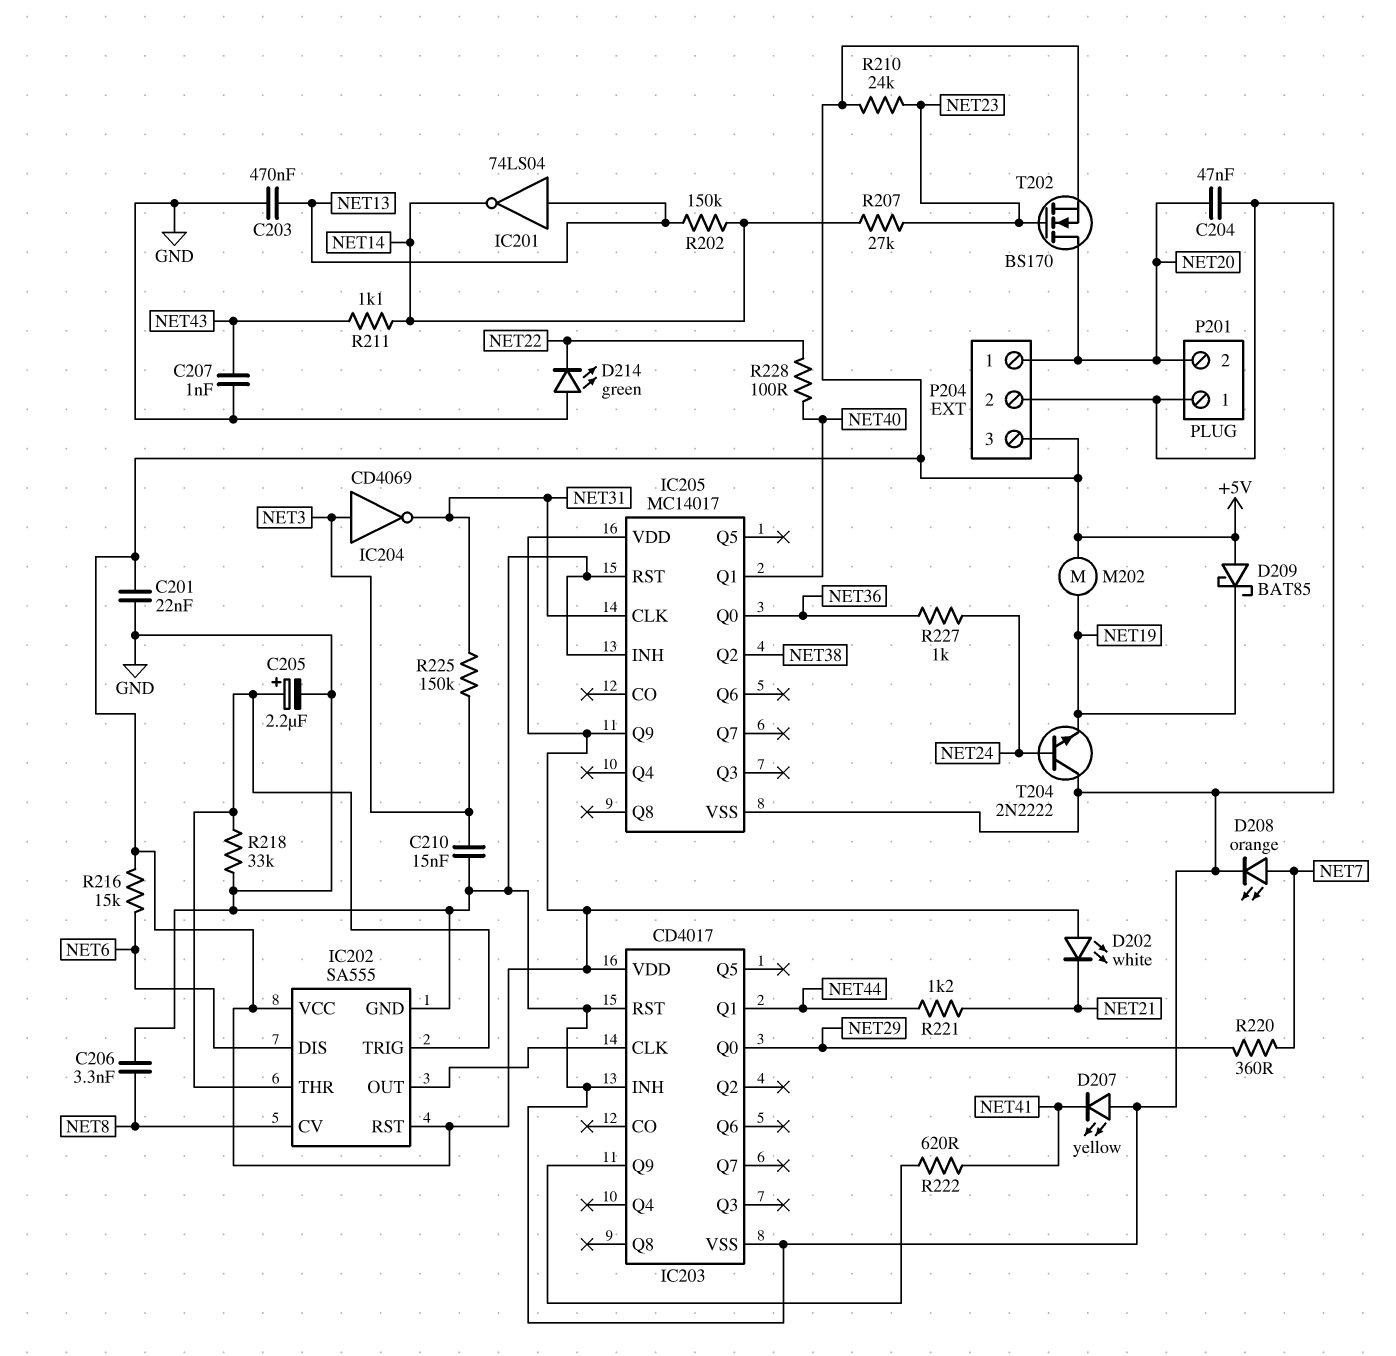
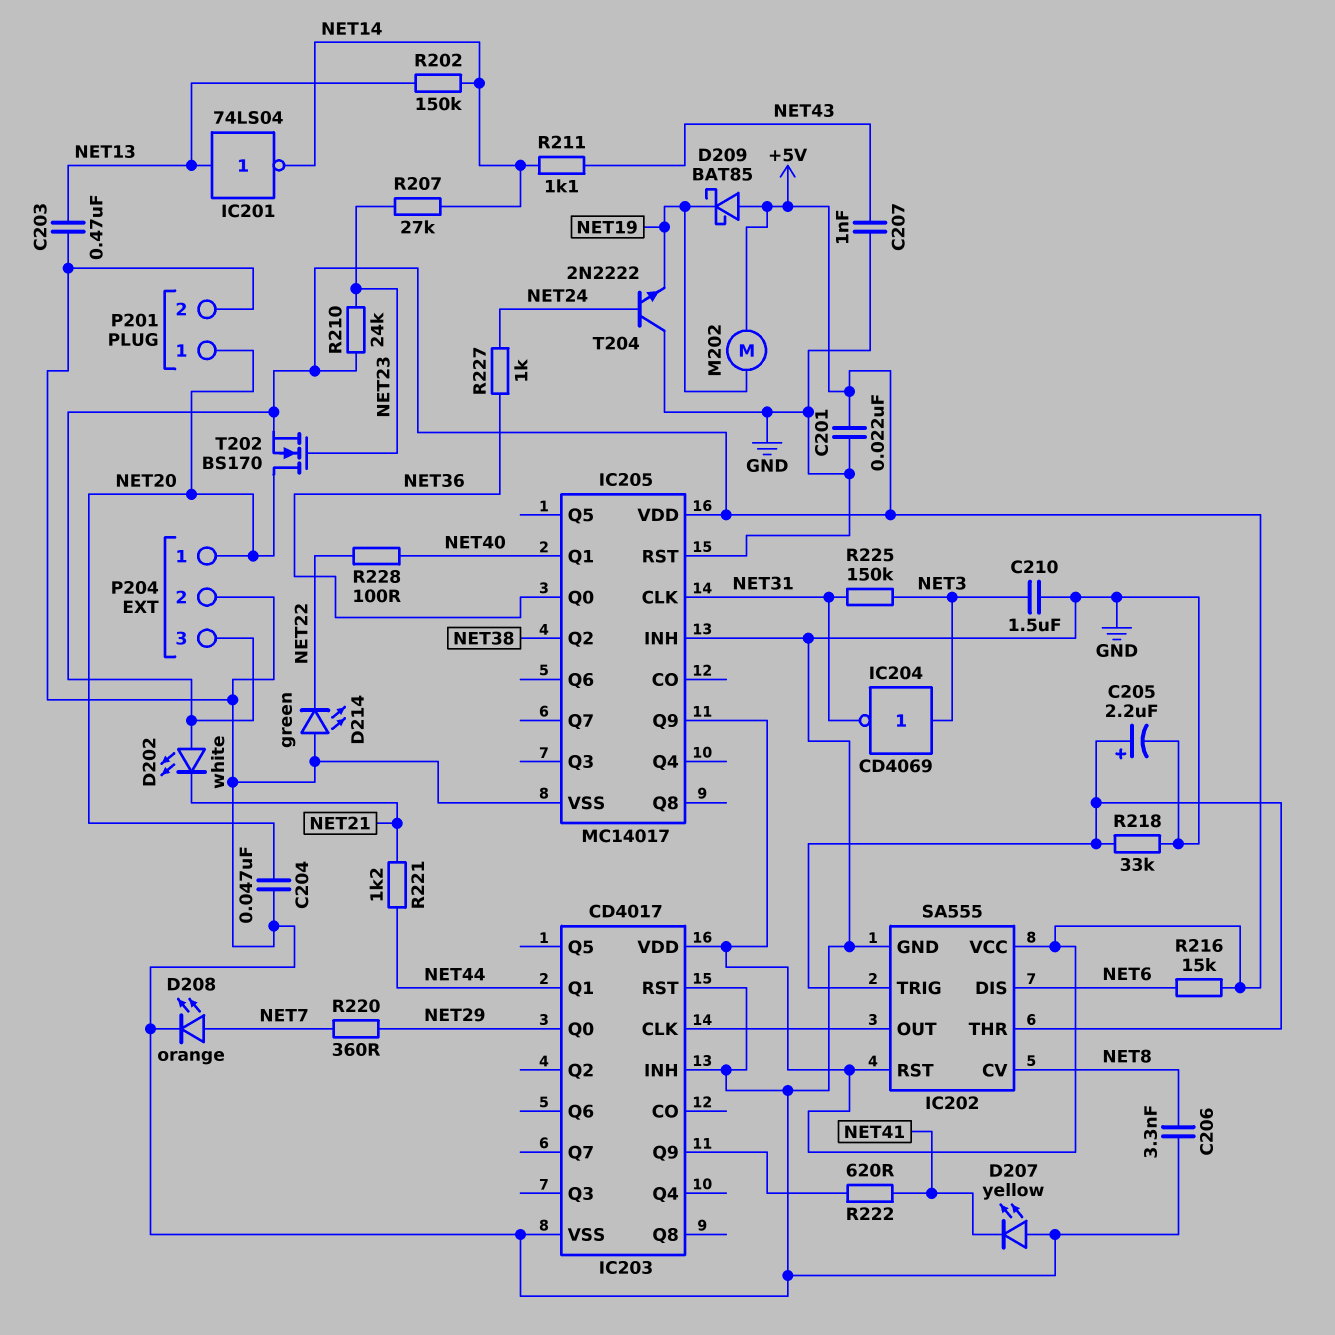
C210: 15nF (GND, NET3) -> 1.5uF (GND, NET3)
P201 pin 1: GND -> NET20
P201 pin 2: NET20 -> GND

